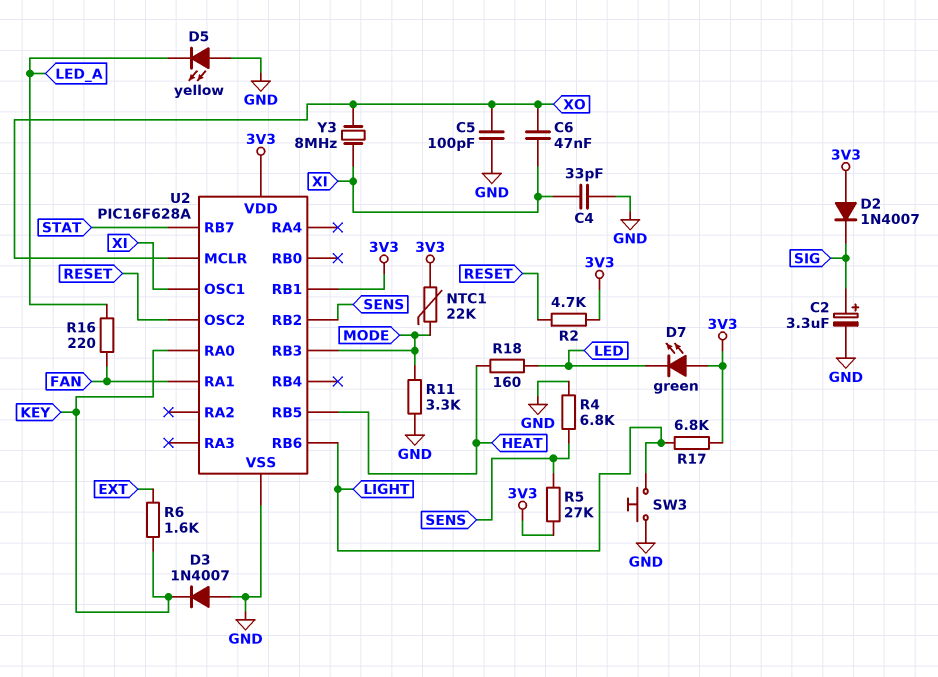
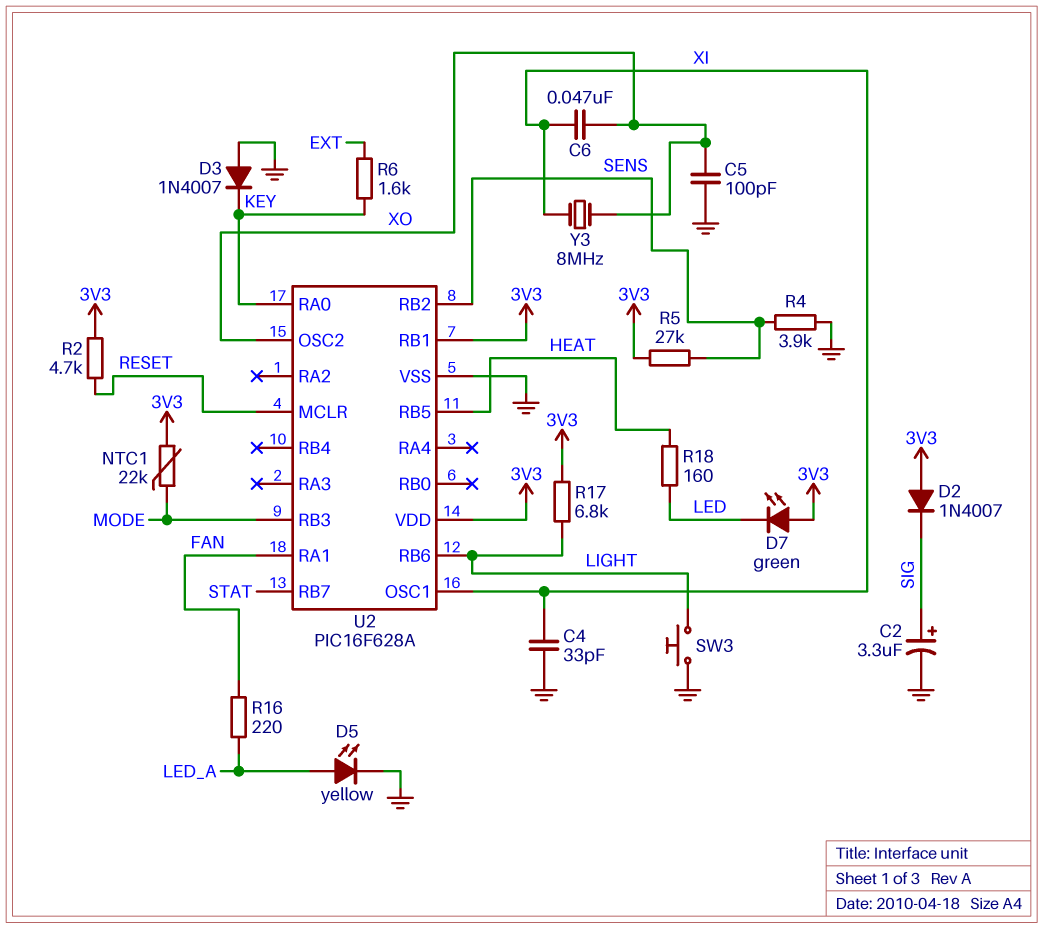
D5: LED yellow (A GND, K LED_A) -> LED yellow (A LED_A, K GND)
R4: 6.8k (GND, SENS) -> 3.9k (GND, SENS)
R11: 3.3k (GND, MODE) -> none
U2 pin MCLR: XO -> RESET
U2 pin OSC2: RESET -> XO

